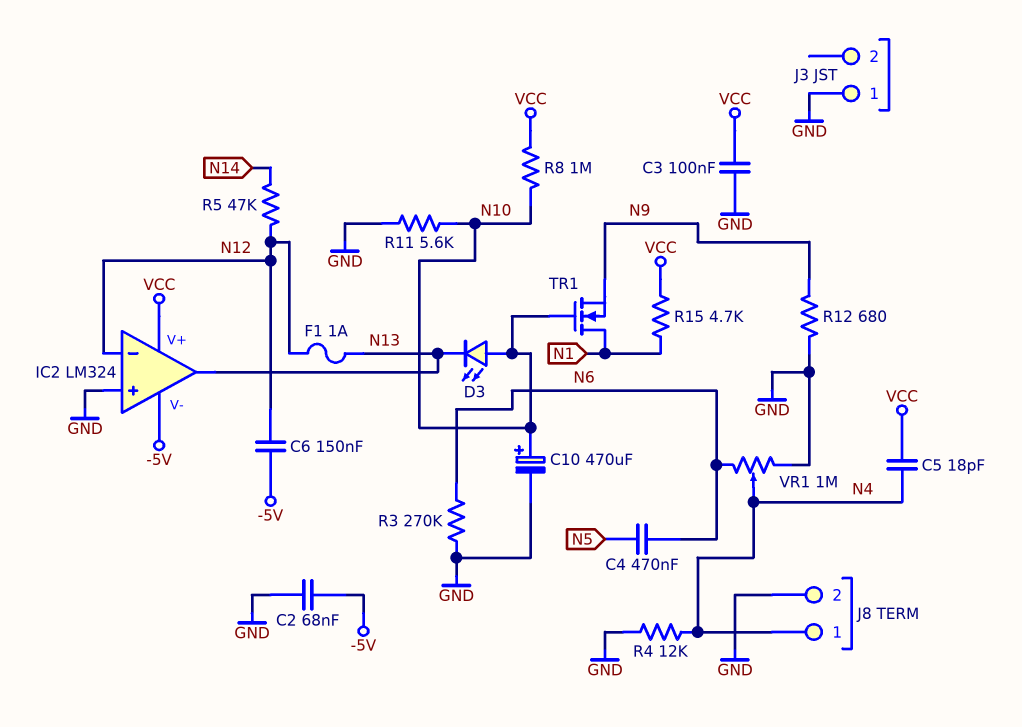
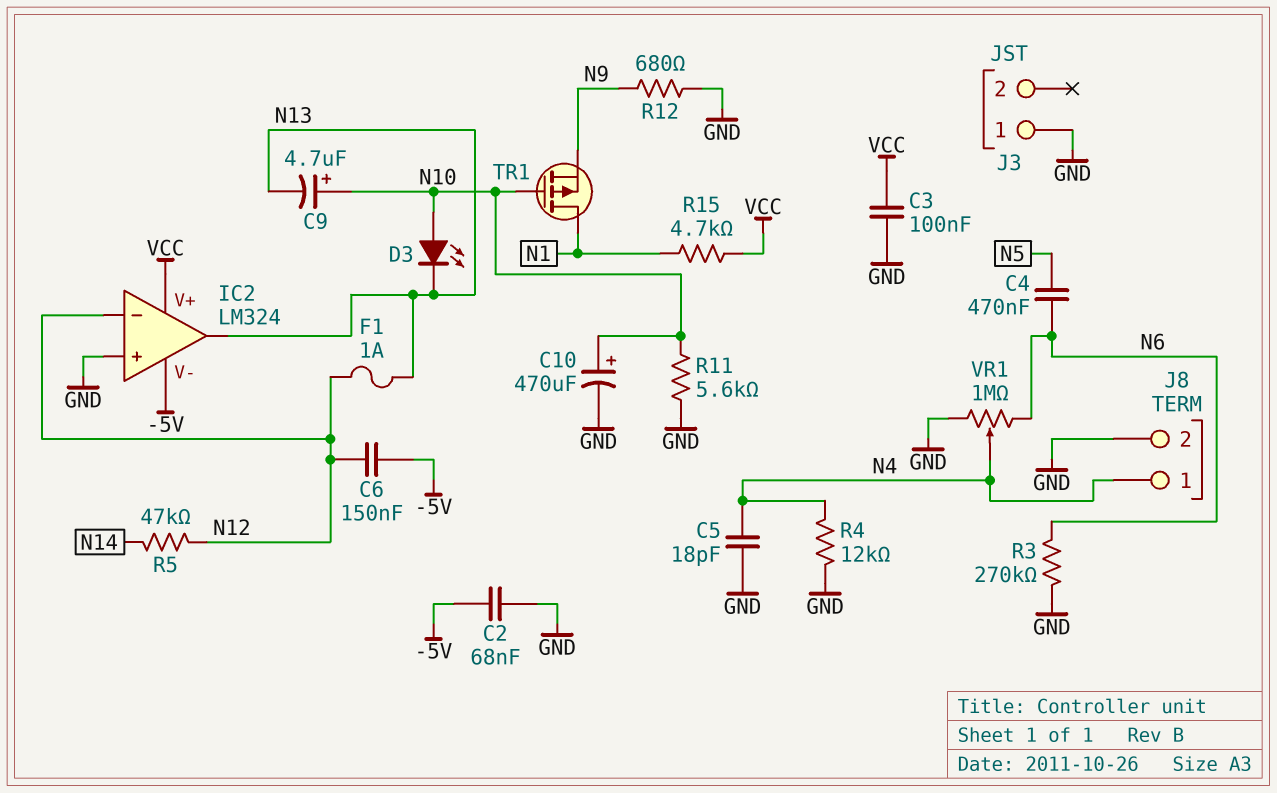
C5: 18pF (N4, VCC) -> 18pF (GND, N4)
C9: none -> 4.7uF (plus N10, minus N13)
R8: 1M (N10, VCC) -> none
TR1: NMOS (G N10, D N1, S N9) -> PMOS (G N10, D N1, S N9)

